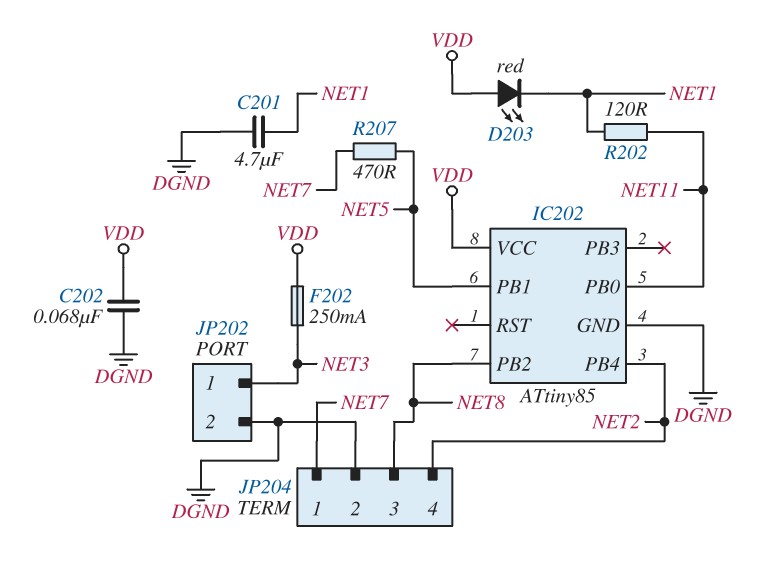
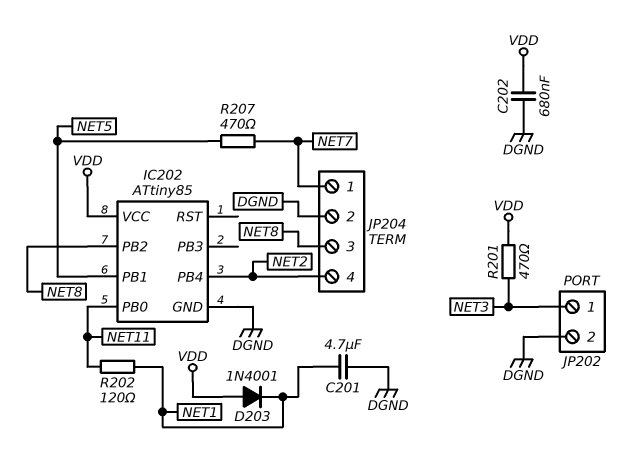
C202: 68nF (DGND, VDD) -> 680nF (DGND, VDD)
D203: LED red (A VDD, K NET1) -> diode 1N4001 (A VDD, K NET1)
F202: 250mA (NET3, VDD) -> none
R201: none -> 470 (NET3, VDD)

